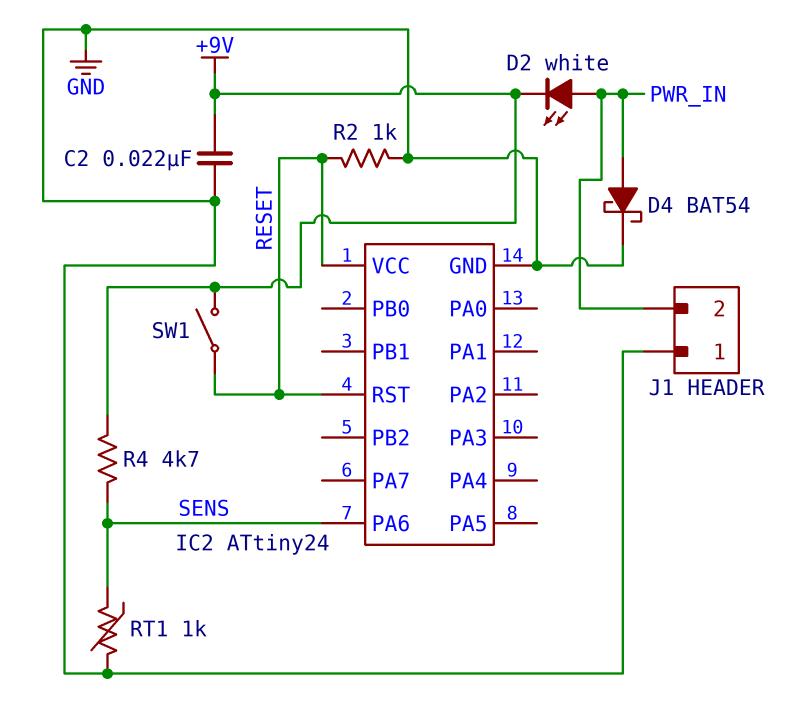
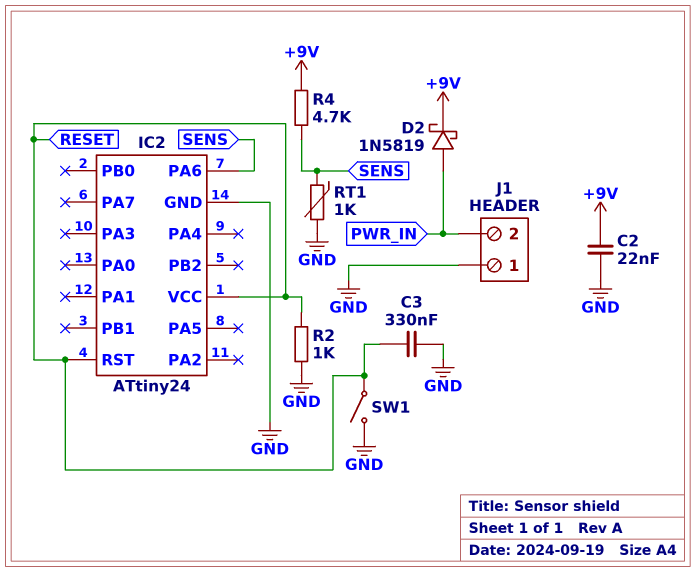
C3: none -> 330nF (GND, RESET)
D2: LED white (A PWR_IN, K +9V) -> schottky 1N5819 (A PWR_IN, K +9V)
D4: schottky BAT54 (A PWR_IN, K GND) -> none
SW1: switch (+9V, RESET) -> switch (GND, RESET)

